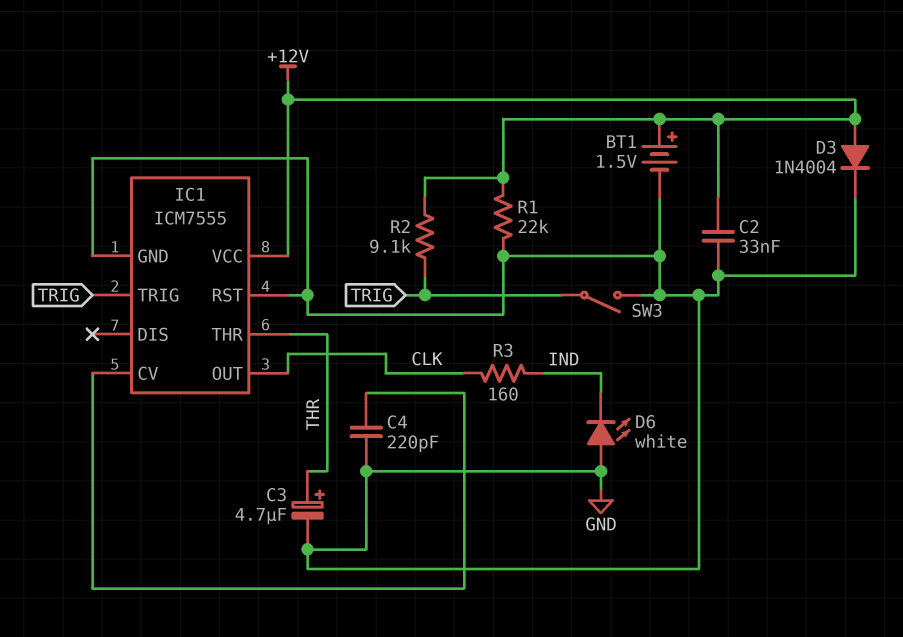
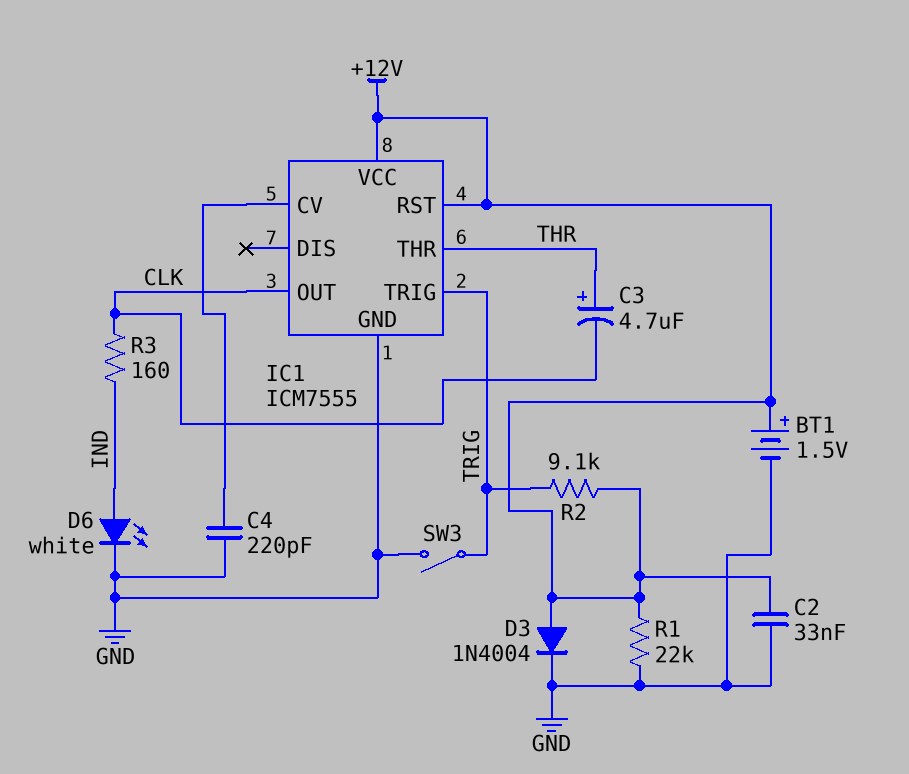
C3: 4.7uF (plus THR, minus GND) -> 4.7uF (plus THR, minus CLK)
D6: LED white (A GND, K IND) -> LED white (A IND, K GND)
IC1 pin RST: GND -> +12V

